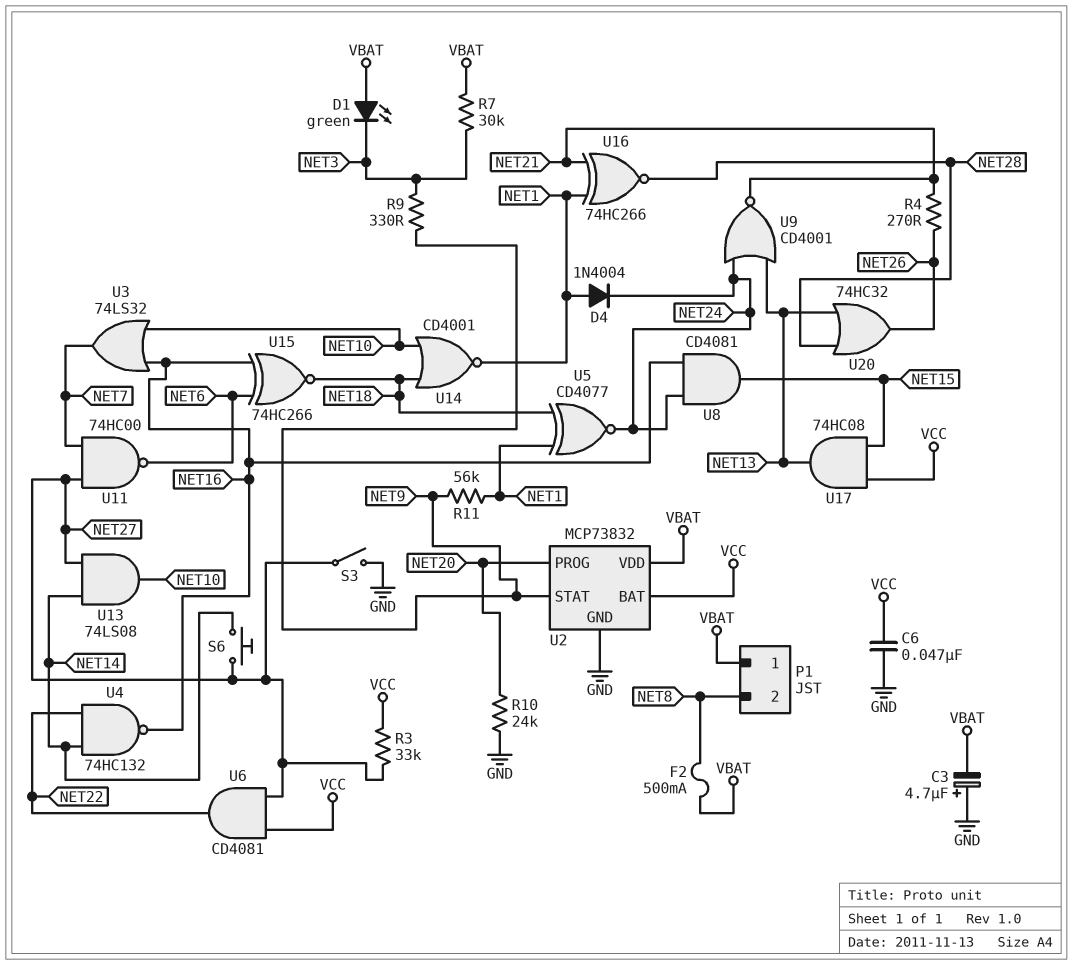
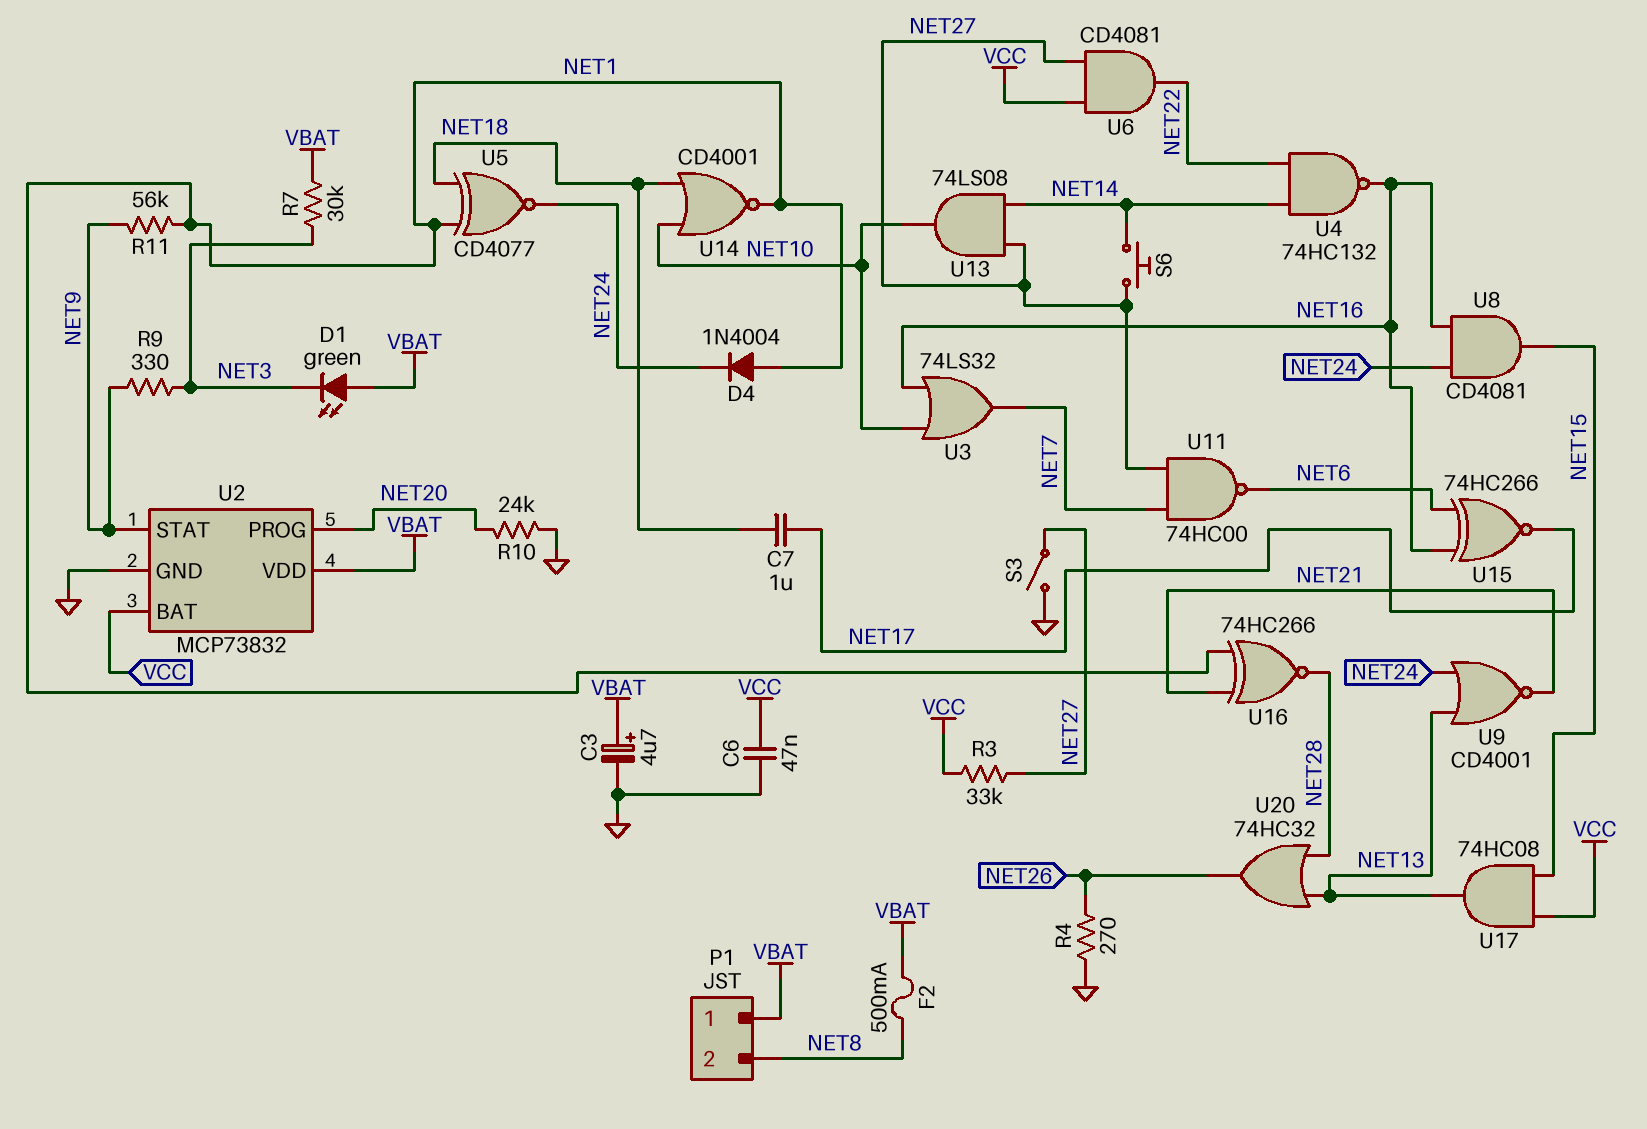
C3: 4.7uF (plus GND, minus VBAT) -> 4.7uF (plus VBAT, minus GND)
C7: none -> 1uF (NET17, NET18)
R4: 270 (NET21, NET26) -> 270 (GND, NET26)
U15: XNOR 74HC266 (in NET6, in NET16, out NET18) -> XNOR 74HC266 (in NET6, in NET16, out NET17)

